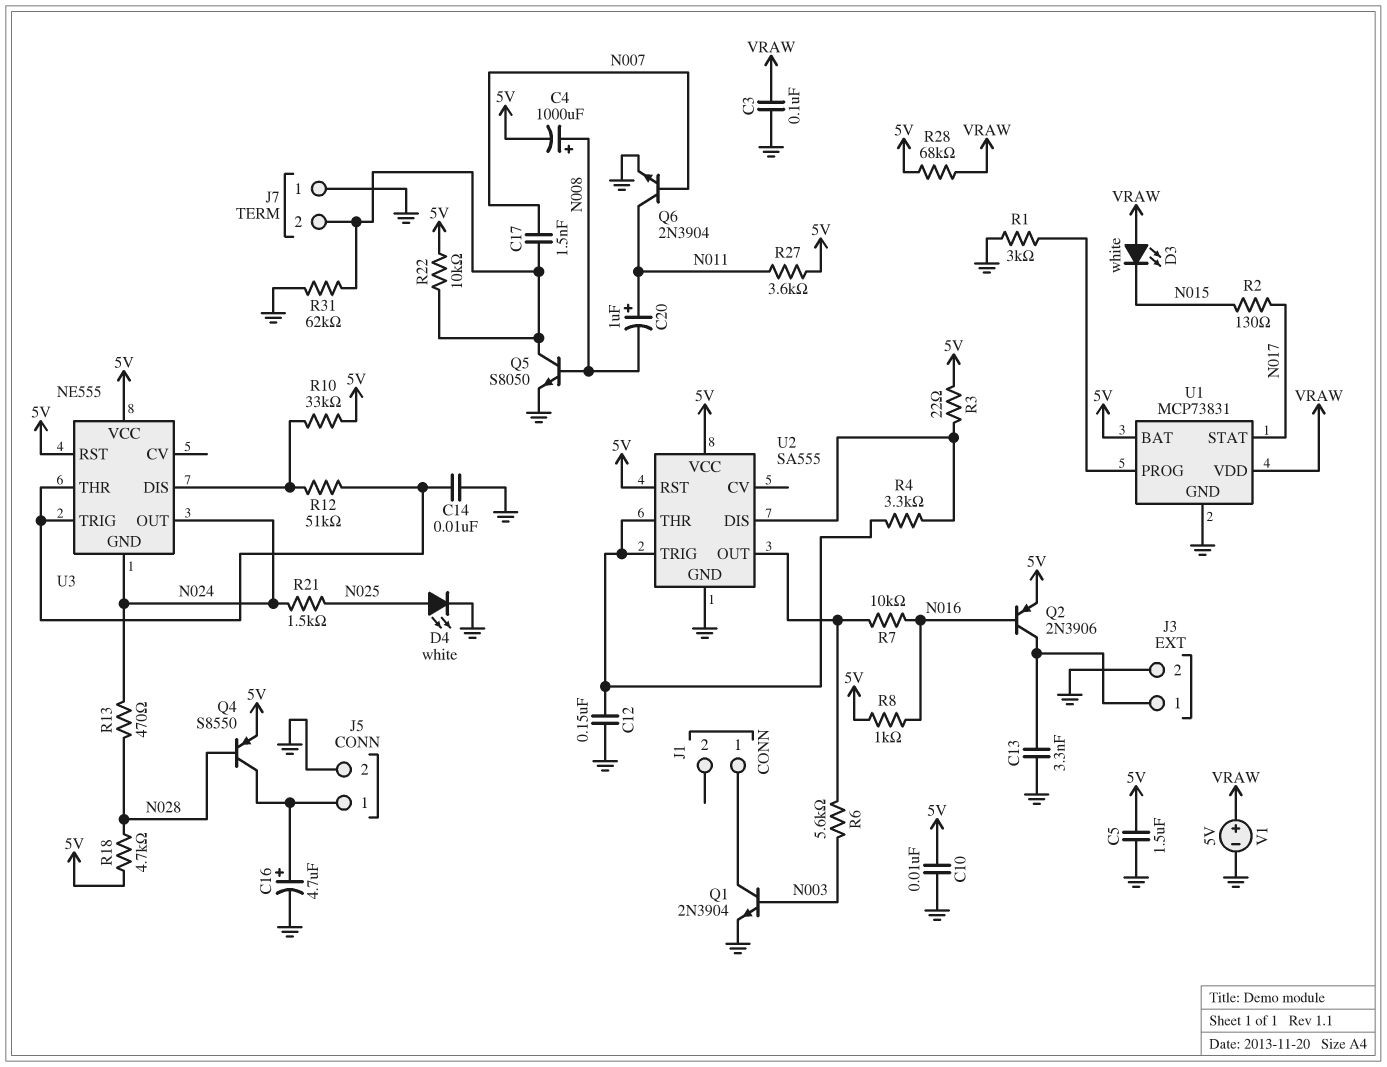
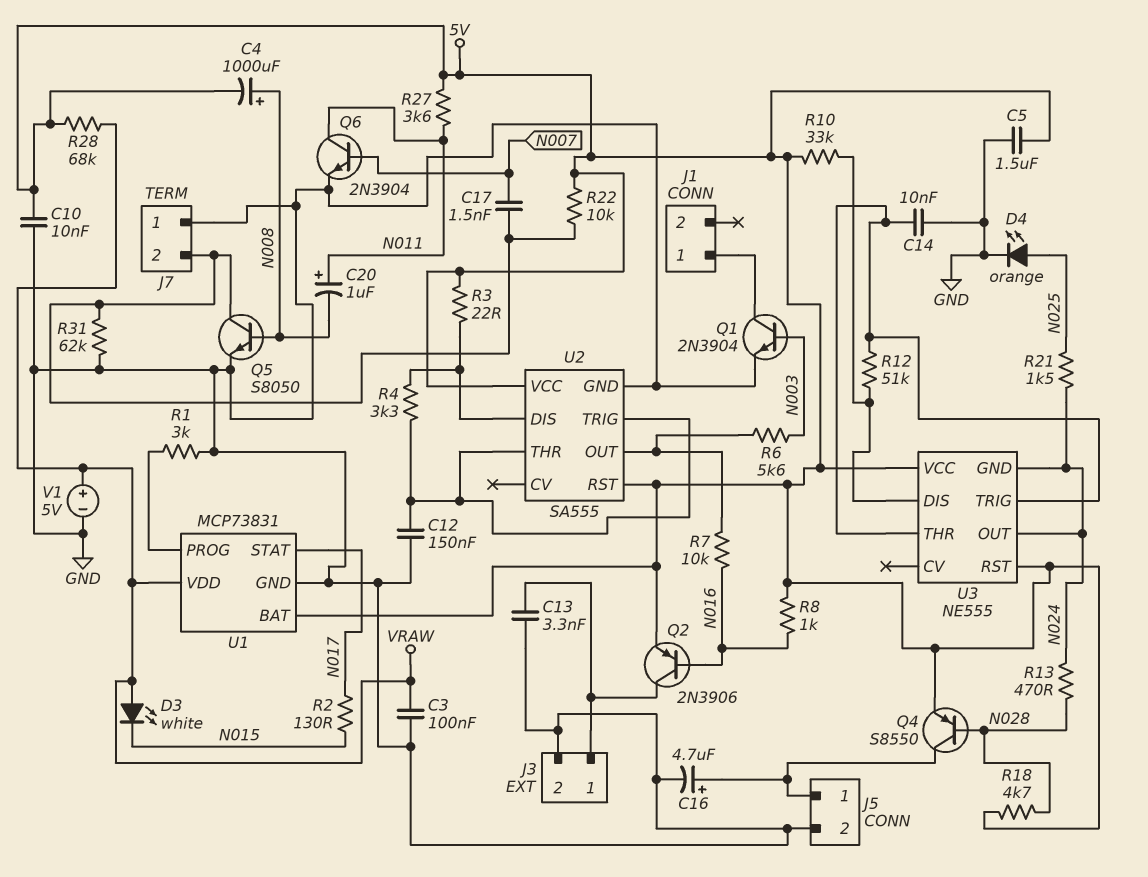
D4: LED white (A N025, K GND) -> LED orange (A N025, K GND)

